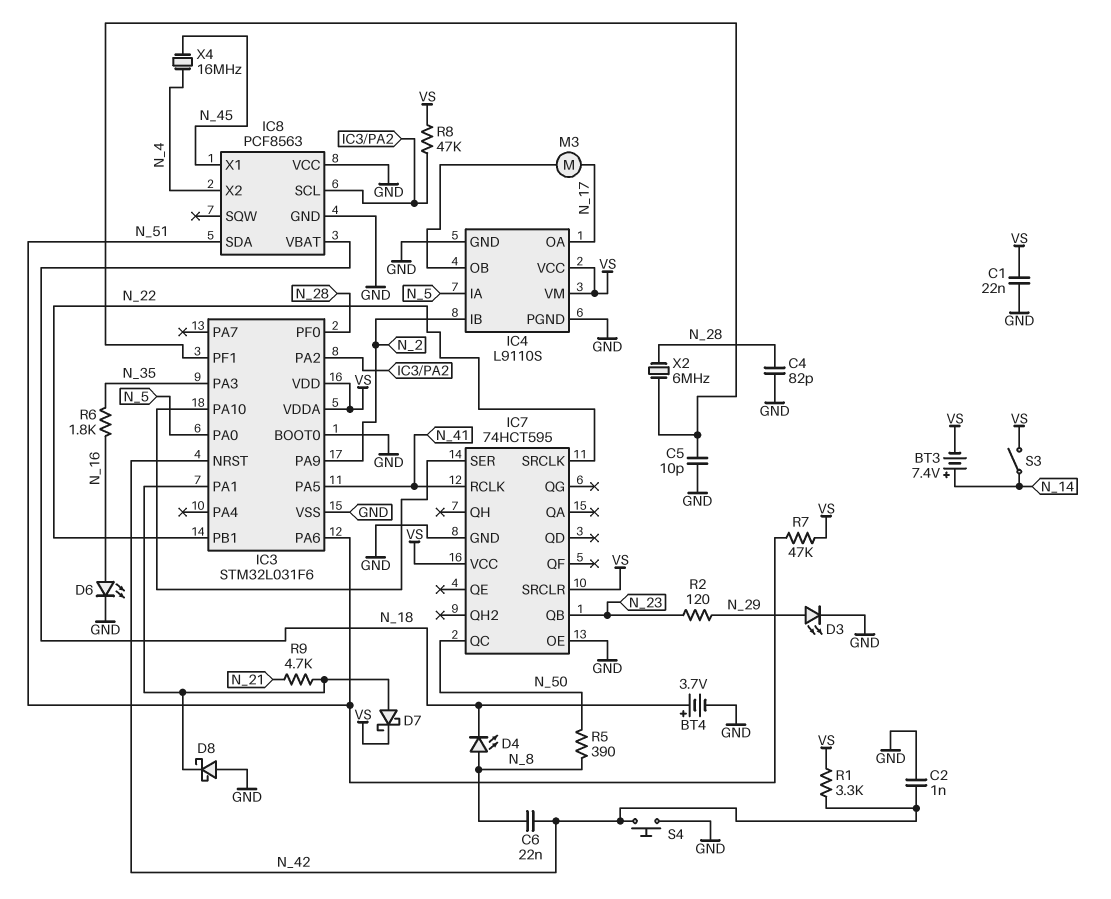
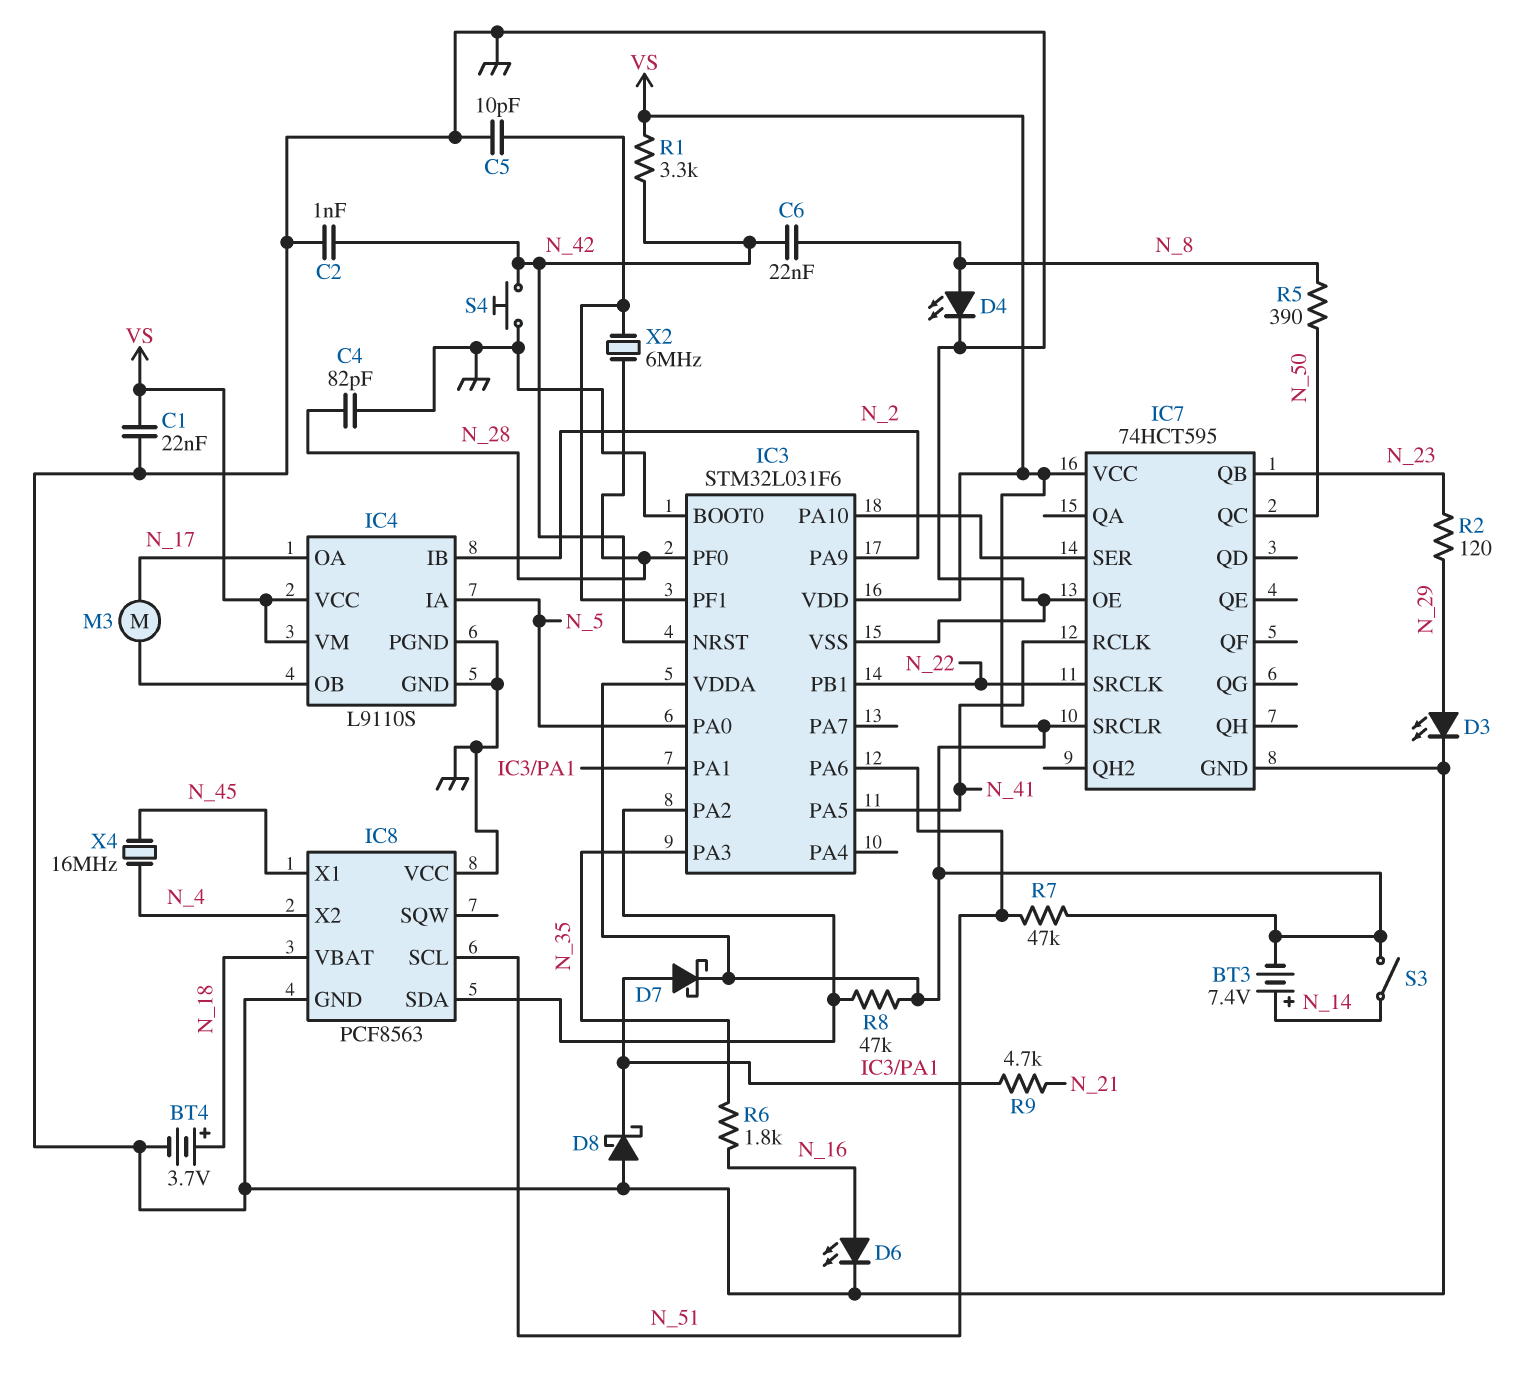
D4: LED (A N_8, K N_18) -> LED (A N_8, K GND)
IC8 pin SCL: IC3/PA2 -> N_51
IC8 pin SDA: N_51 -> IC3/PA2

